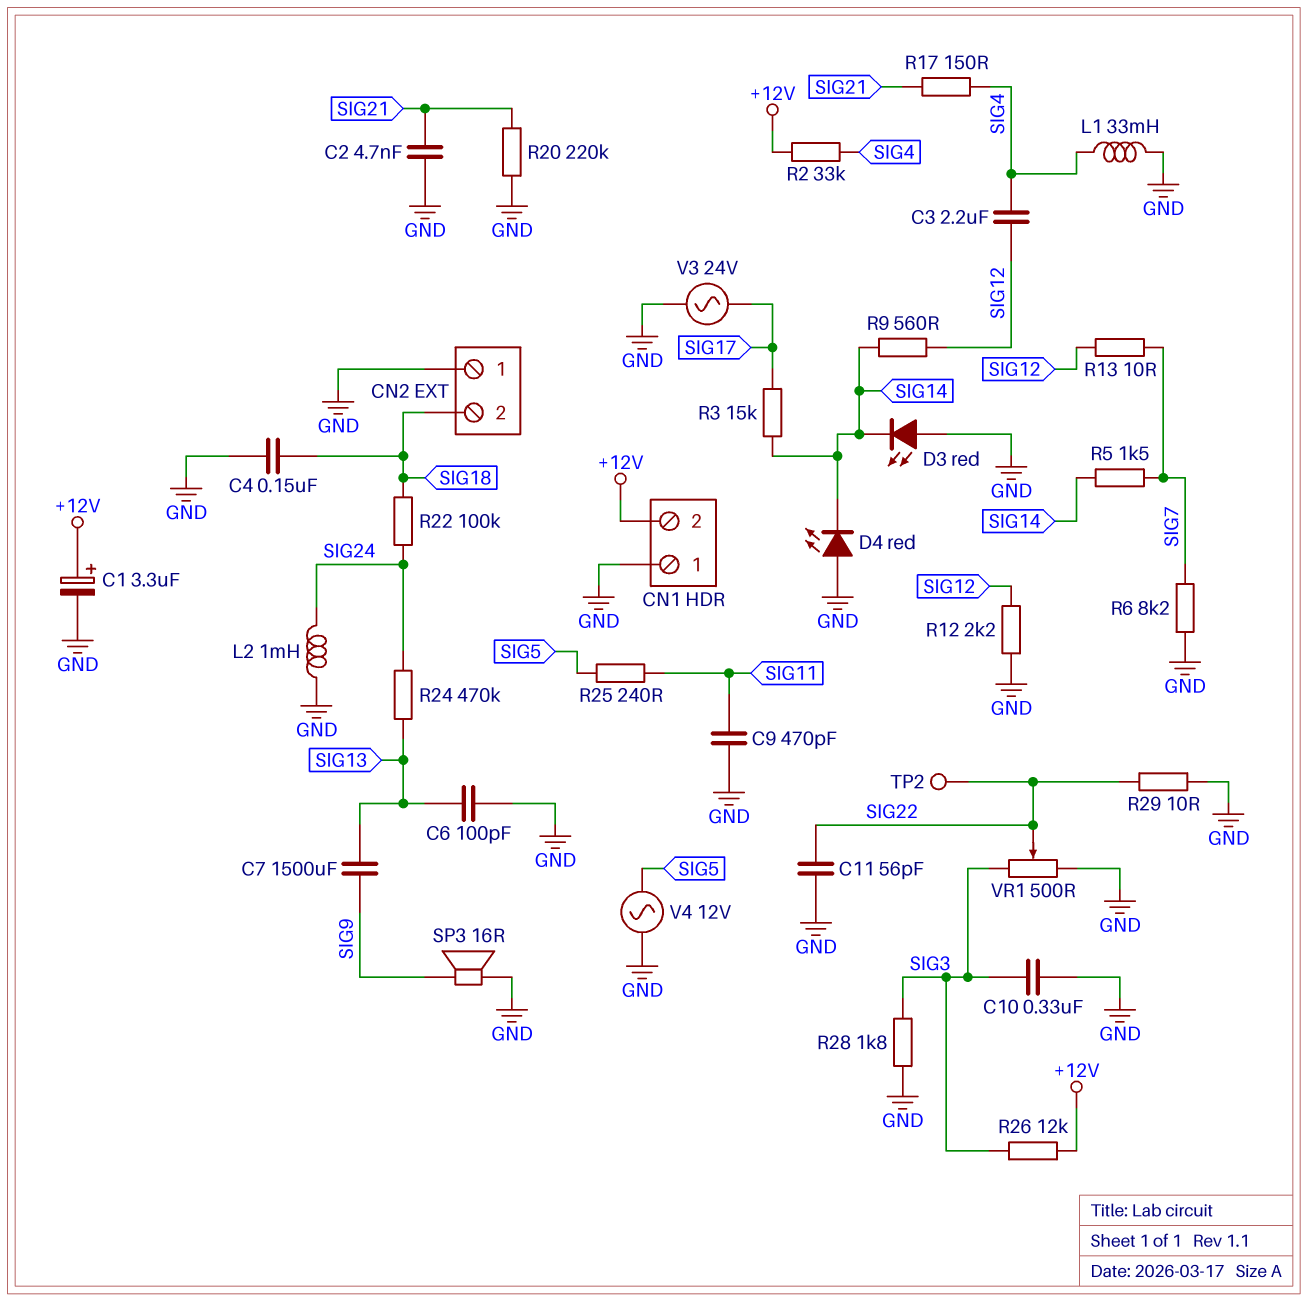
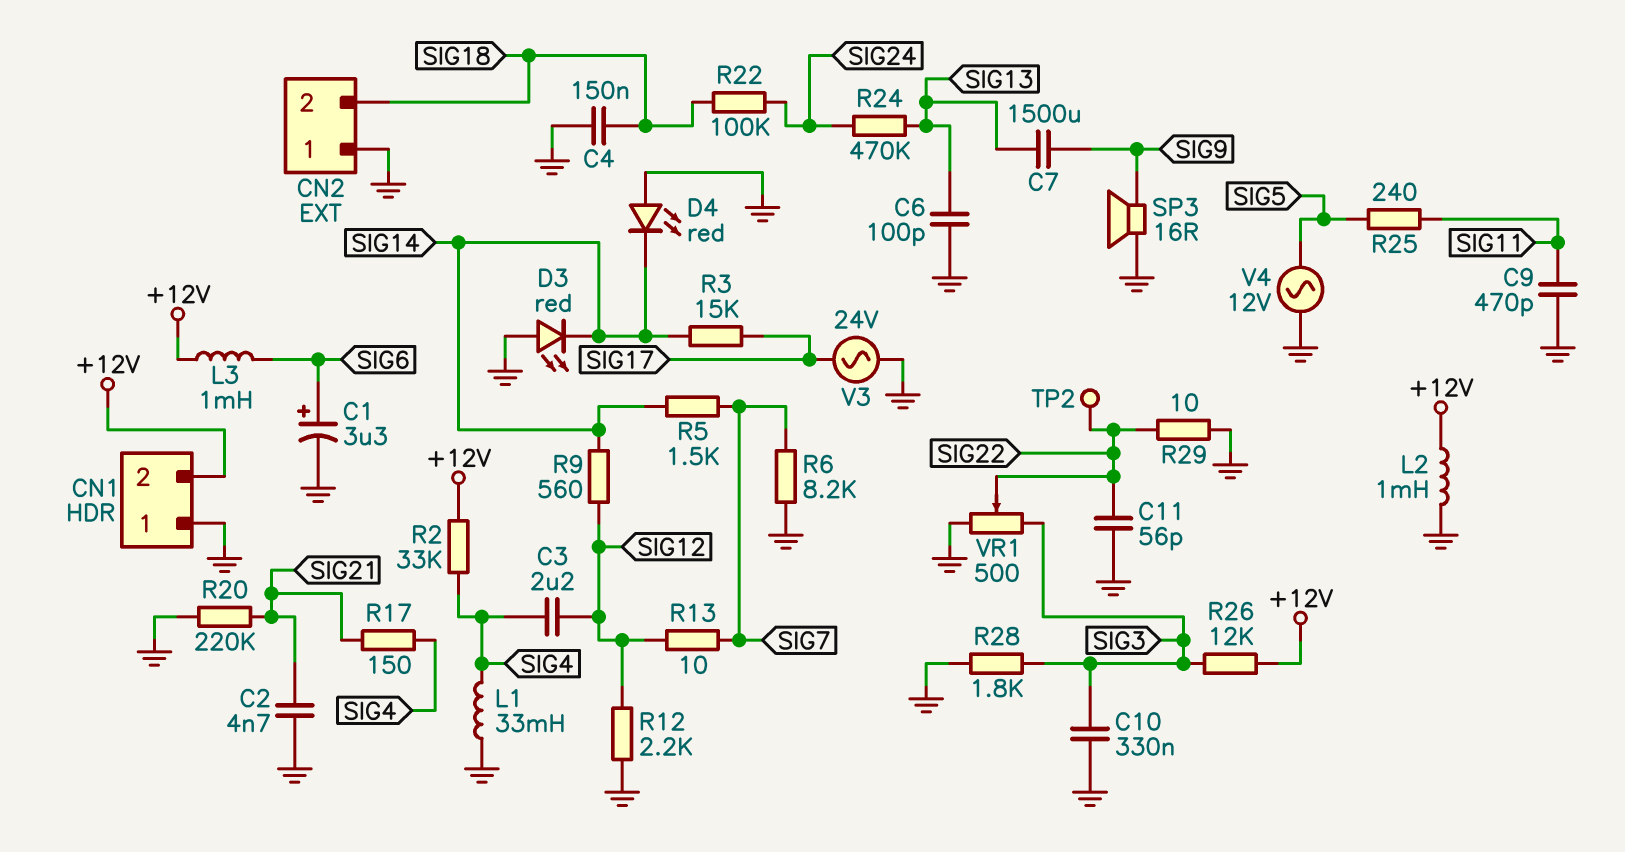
C1: 3.3uF (plus +12V, minus GND) -> 3.3uF (plus SIG6, minus GND)
L2: 1mH (GND, SIG24) -> 1mH (+12V, GND)
L3: none -> 1mH (+12V, SIG6)

